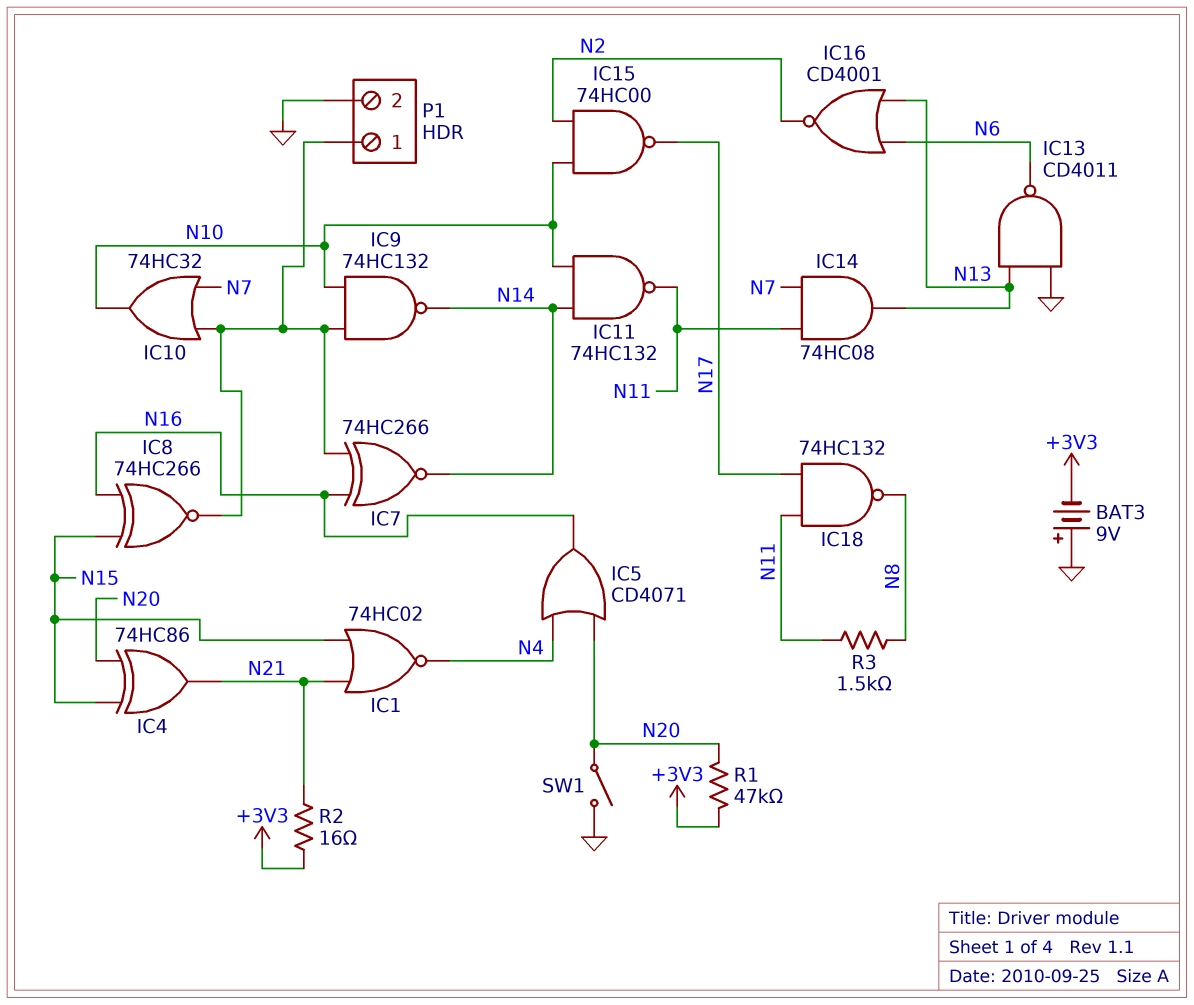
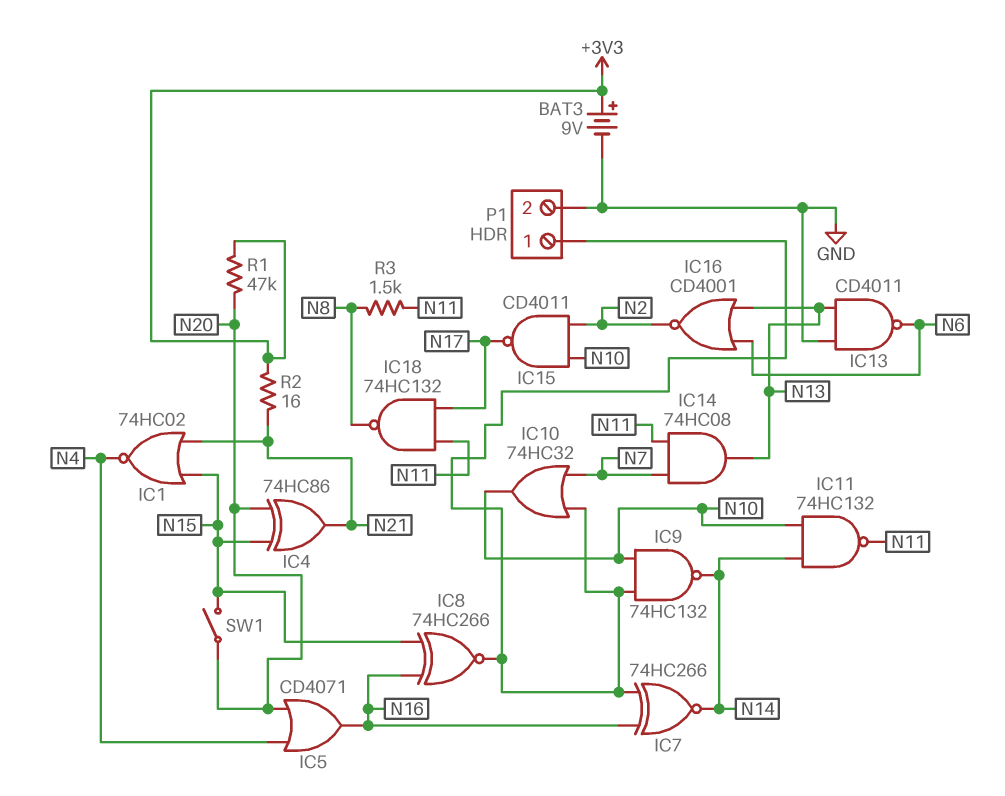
BAT3: 9V (plus GND, minus +3V3) -> 9V (plus +3V3, minus GND)
IC15: NAND 74HC00 (in N2, in N10, out N17) -> NAND CD4011 (in N2, in N10, out N17)
SW1: switch (GND, N20) -> switch (N15, N20)

